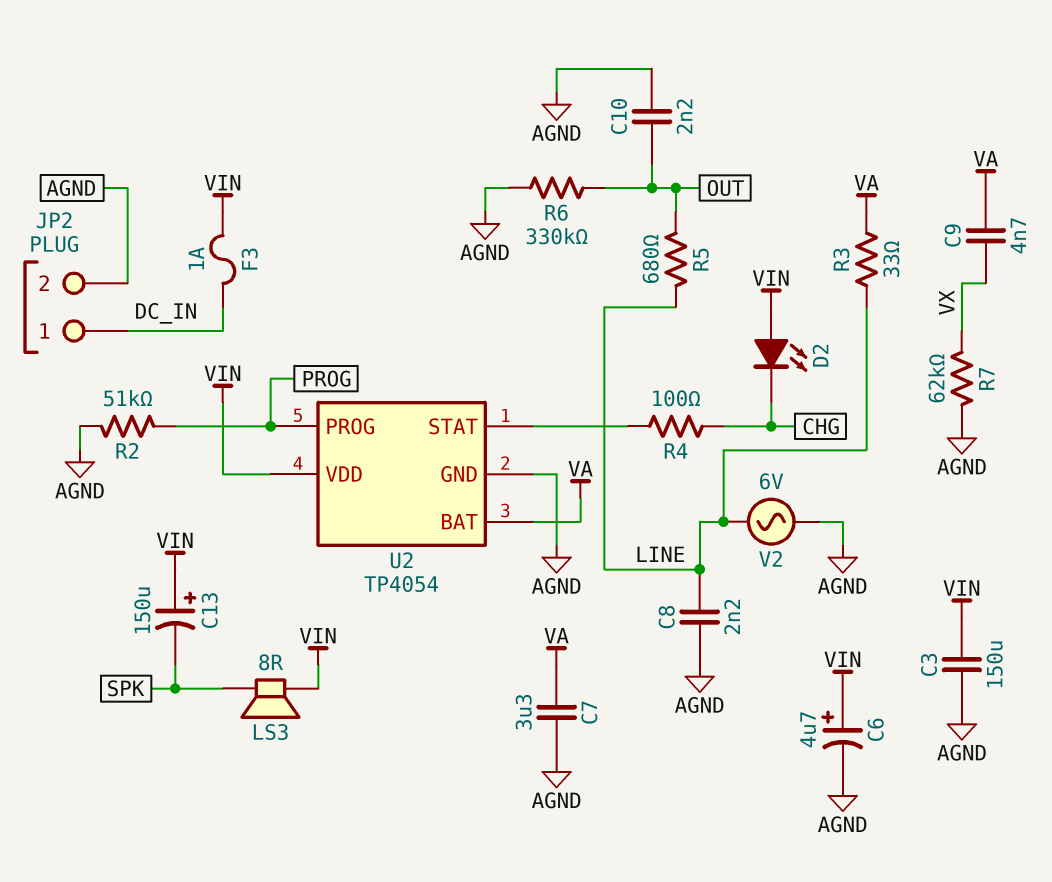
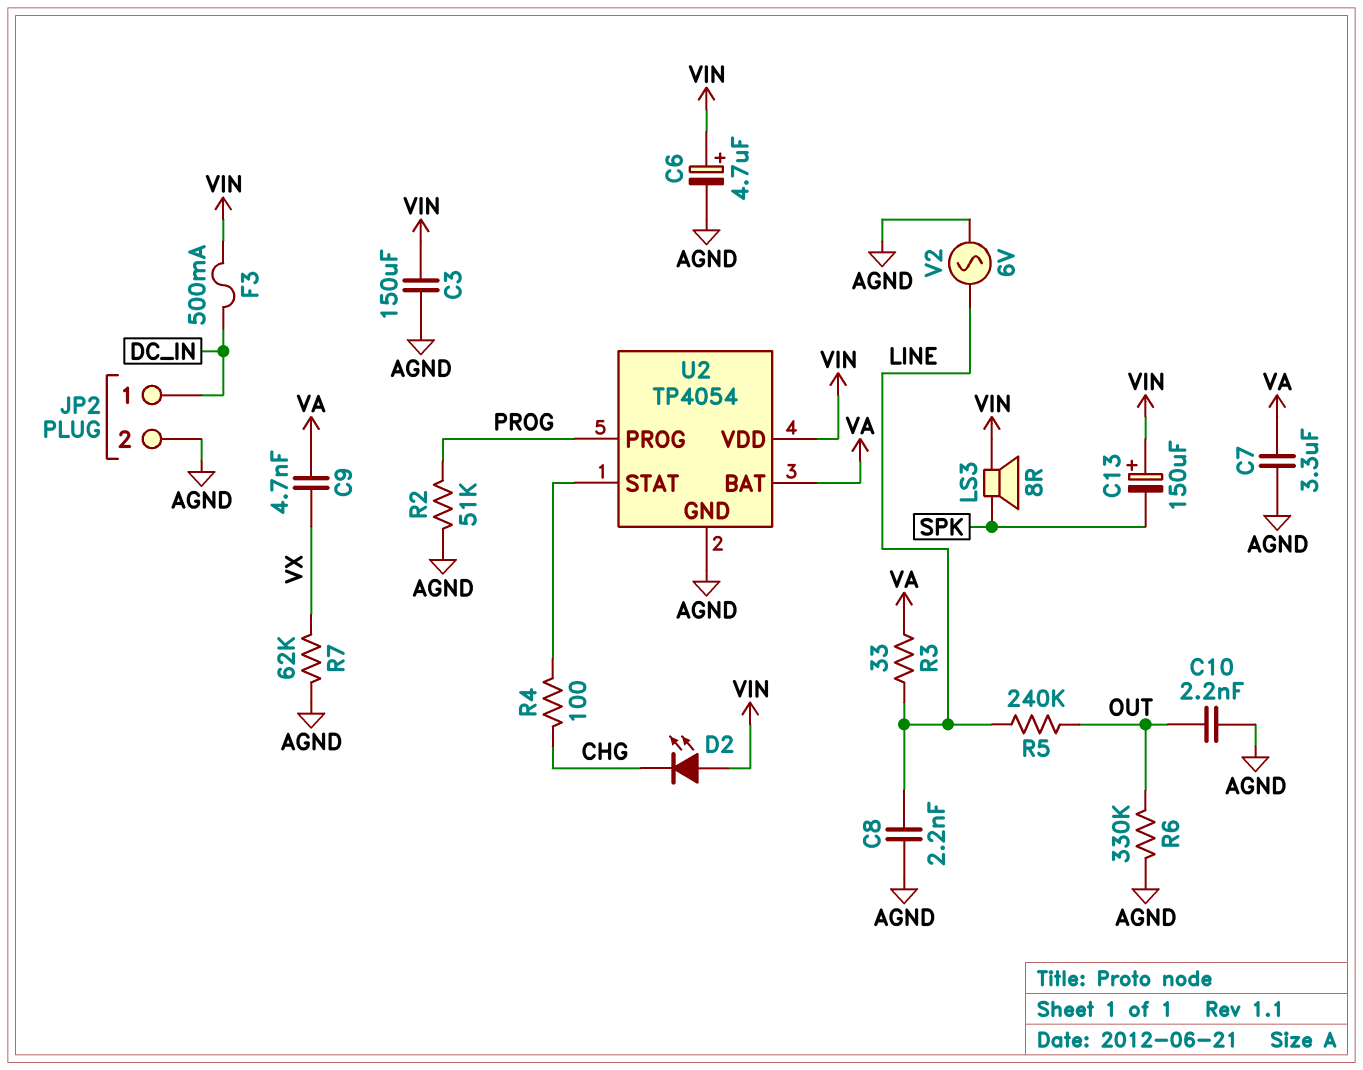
F3: 1A (DC_IN, VIN) -> 500mA (DC_IN, VIN)
R5: 680 (LINE, OUT) -> 240k (LINE, OUT)

